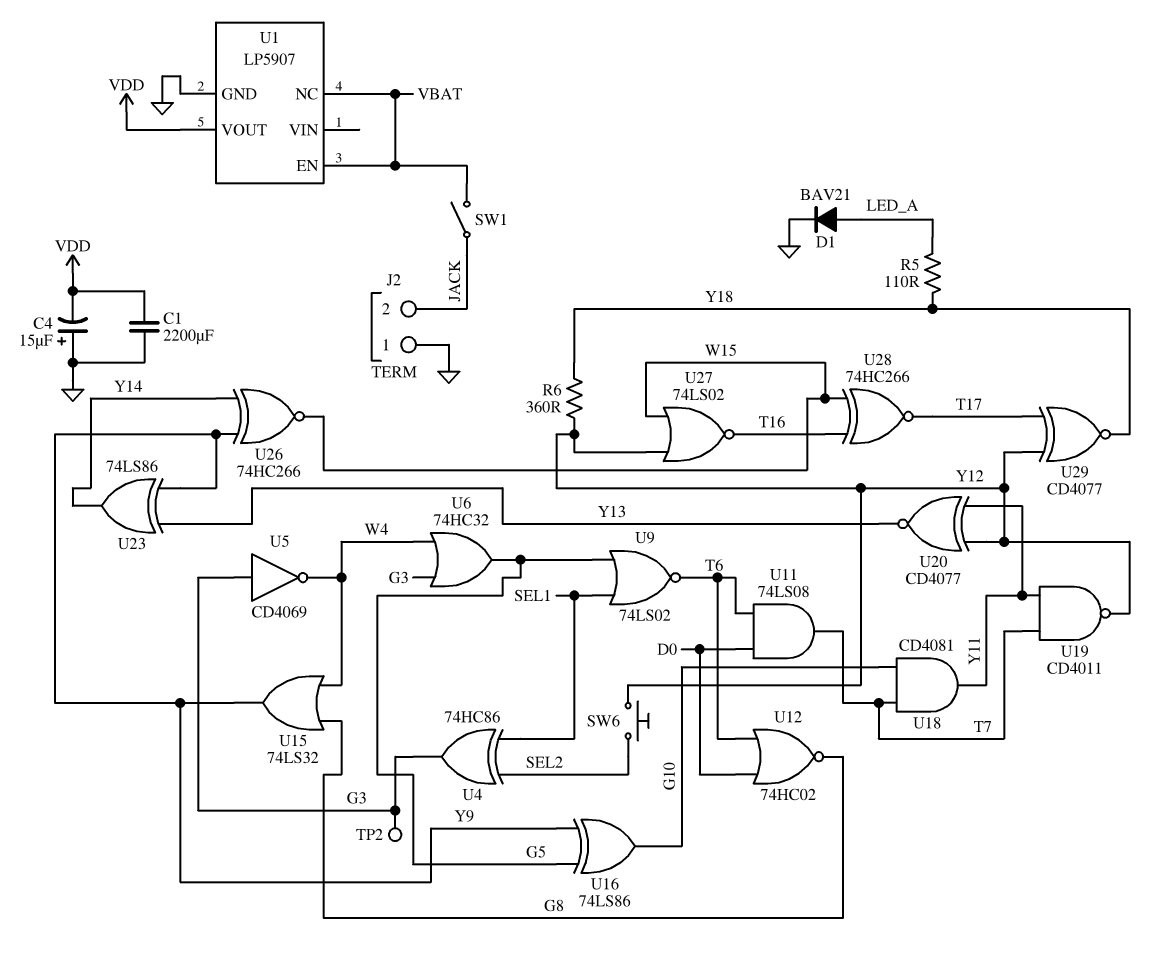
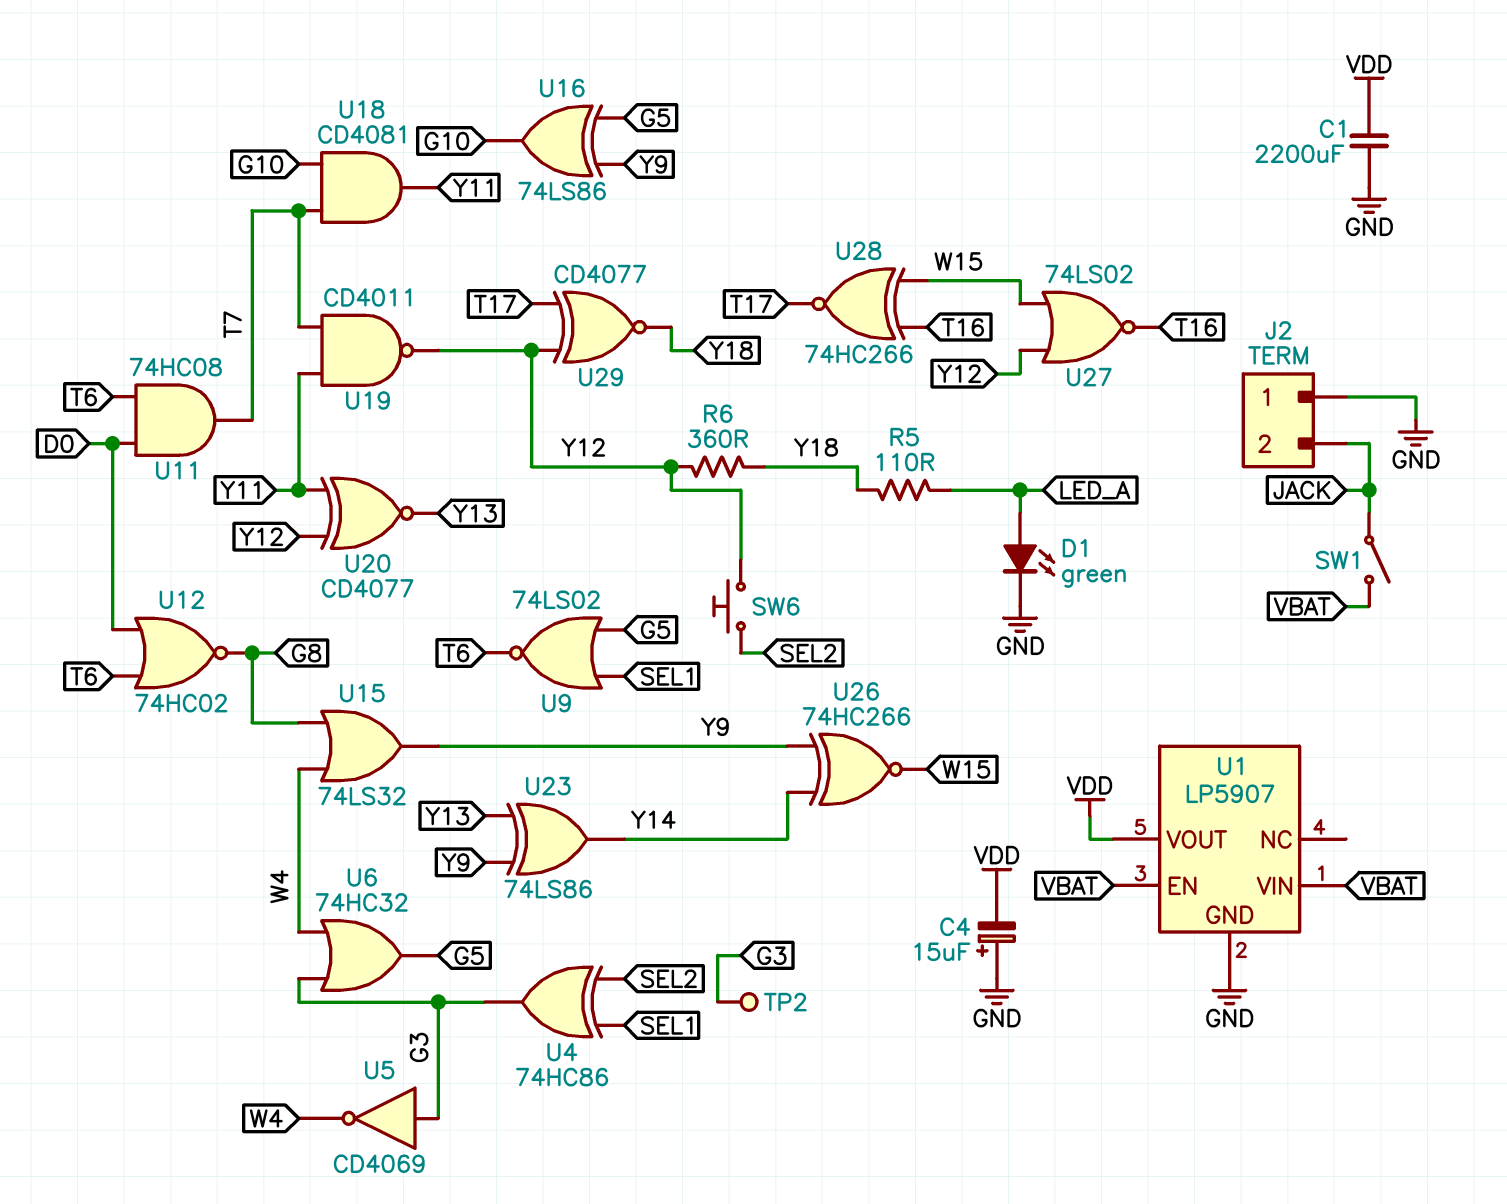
D1: diode BAV21 (A LED_A, K GND) -> LED green (A LED_A, K GND)
U1 pin NC: VBAT -> none
U1 pin VIN: none -> VBAT
U11: AND 74LS08 (in D0, in T6, out T7) -> AND 74HC08 (in D0, in T6, out T7)

